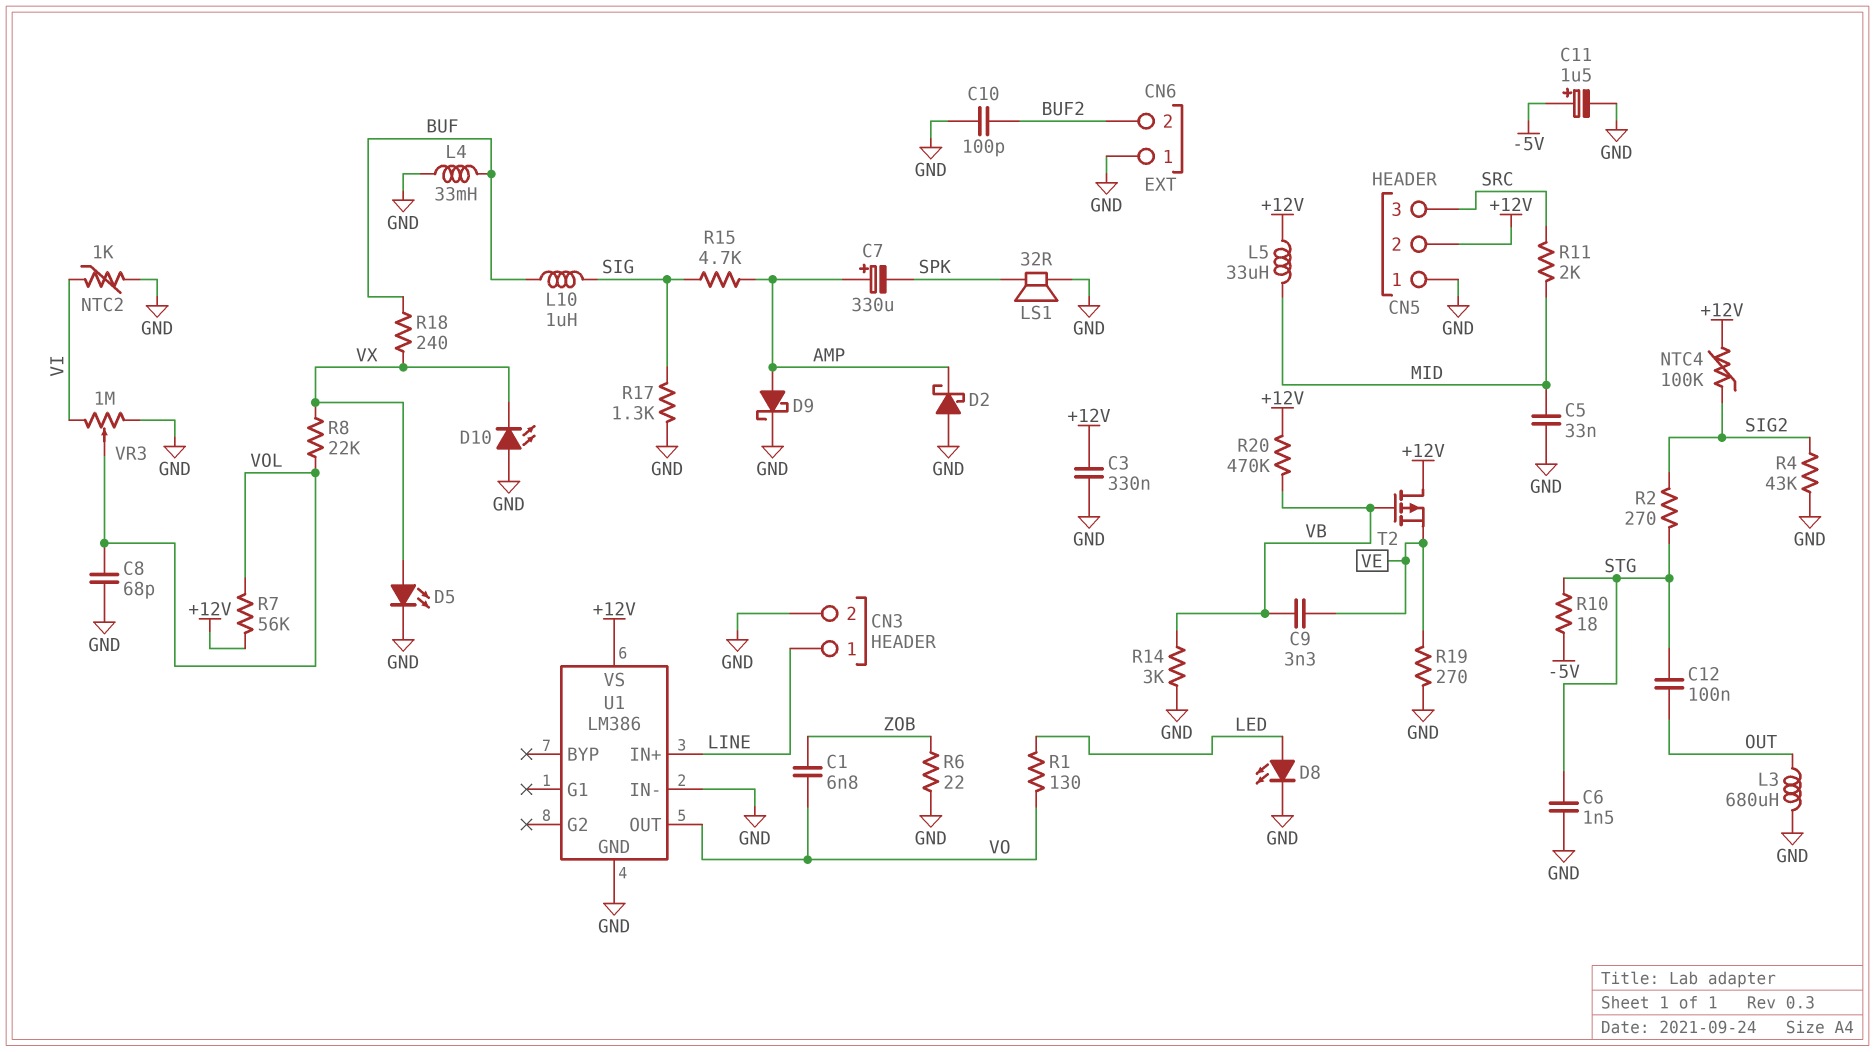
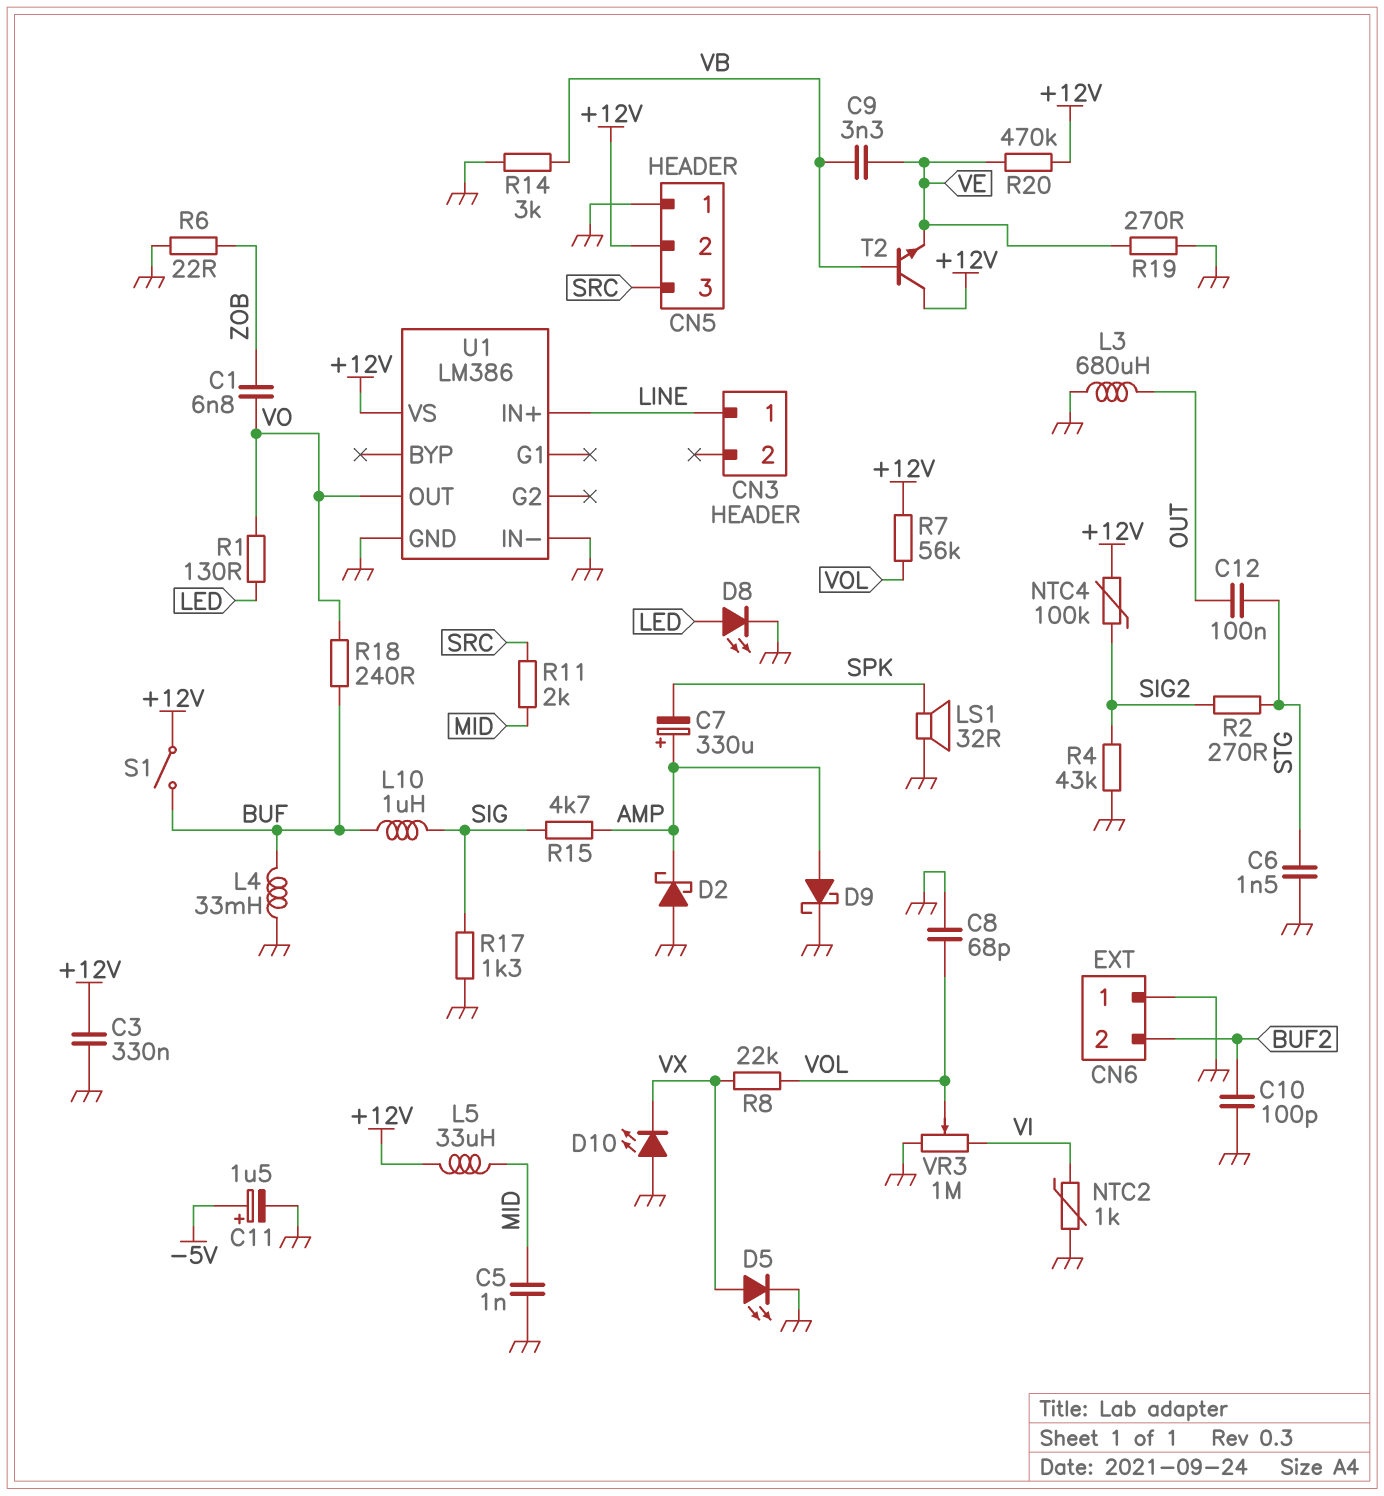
C5: 33nF (GND, MID) -> 1nF (GND, MID)
CN3 pin 2: GND -> none
R10: 18 (-5V, STG) -> none
R18: 240 (BUF, VX) -> 240 (BUF, VO)
R20: 470k (+12V, VB) -> 470k (+12V, VE)
S1: none -> switch (+12V, BUF)
T2: PMOS (G VB, D +12V, S VE) -> NPN (B VB, C +12V, E VE)

